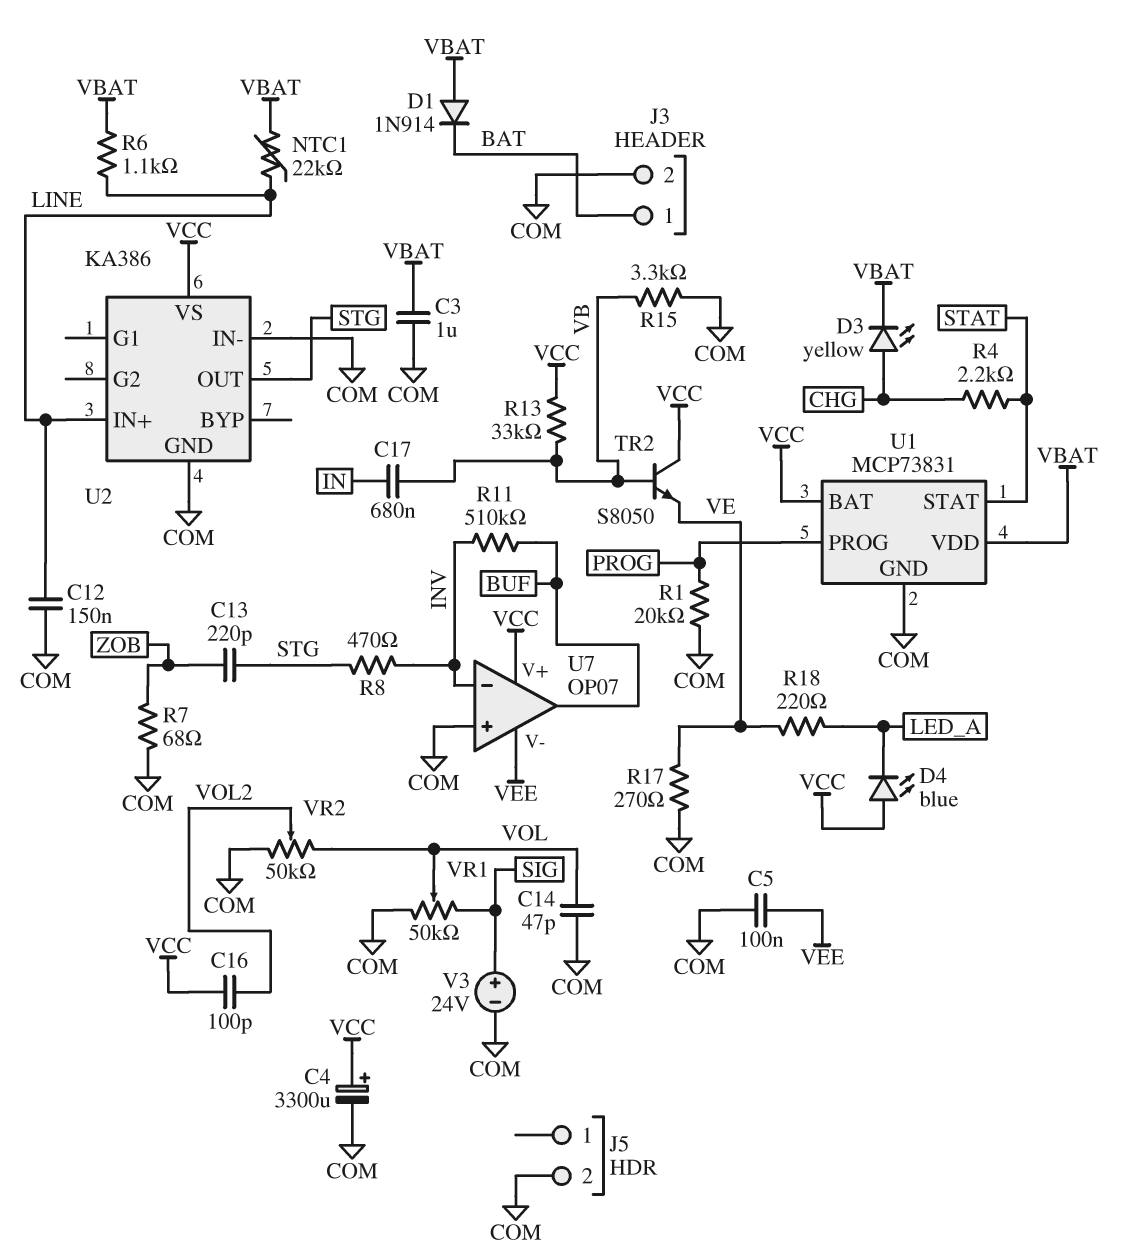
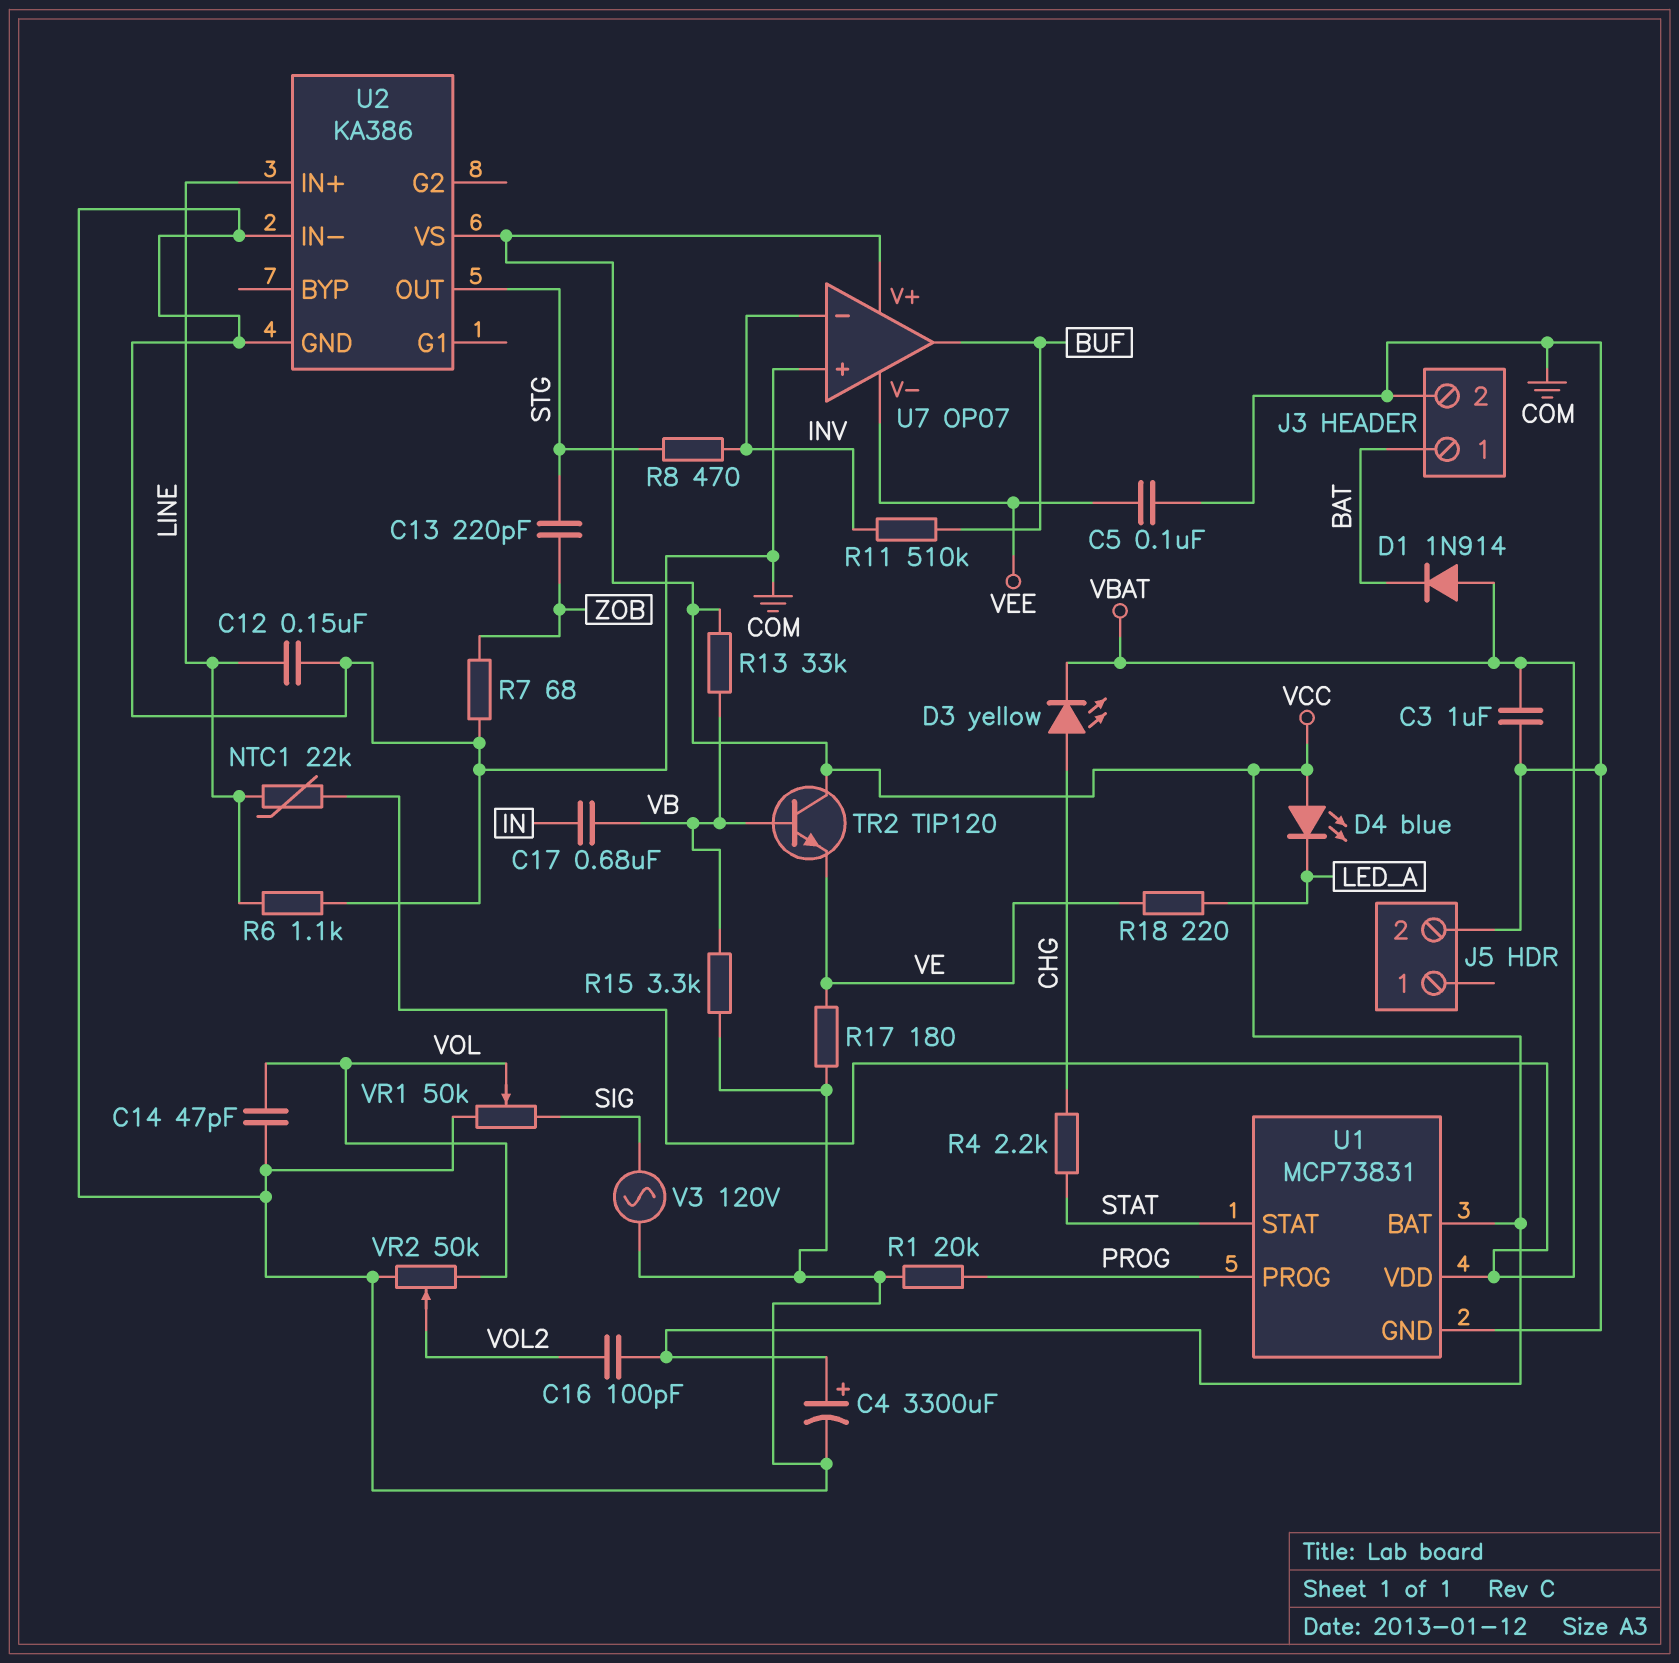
R6: 1.1k (LINE, VBAT) -> 1.1k (COM, LINE)
R17: 270 (COM, VE) -> 180 (COM, VE)
TR2: NPN S8050 (B VB, C VCC, E VE) -> NPN TIP120 (B VB, C VCC, E VE)
V3: 24V (plus SIG, minus COM) -> AC 120V (COM, SIG)

